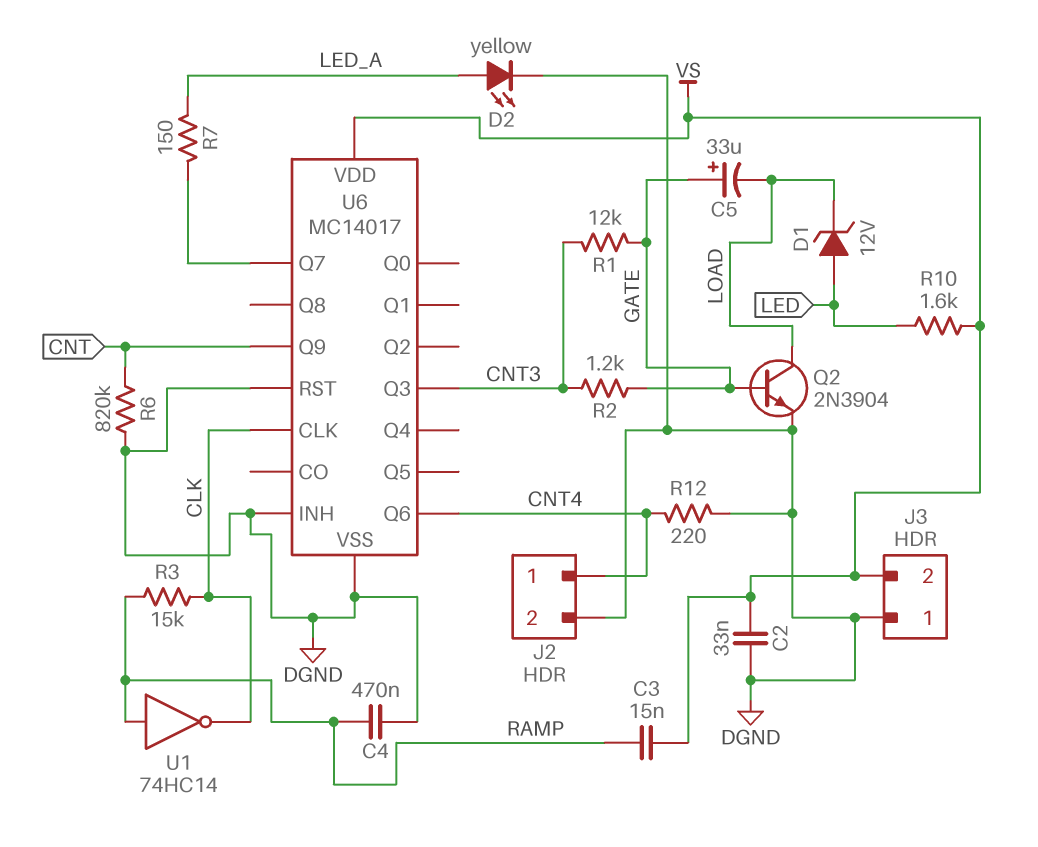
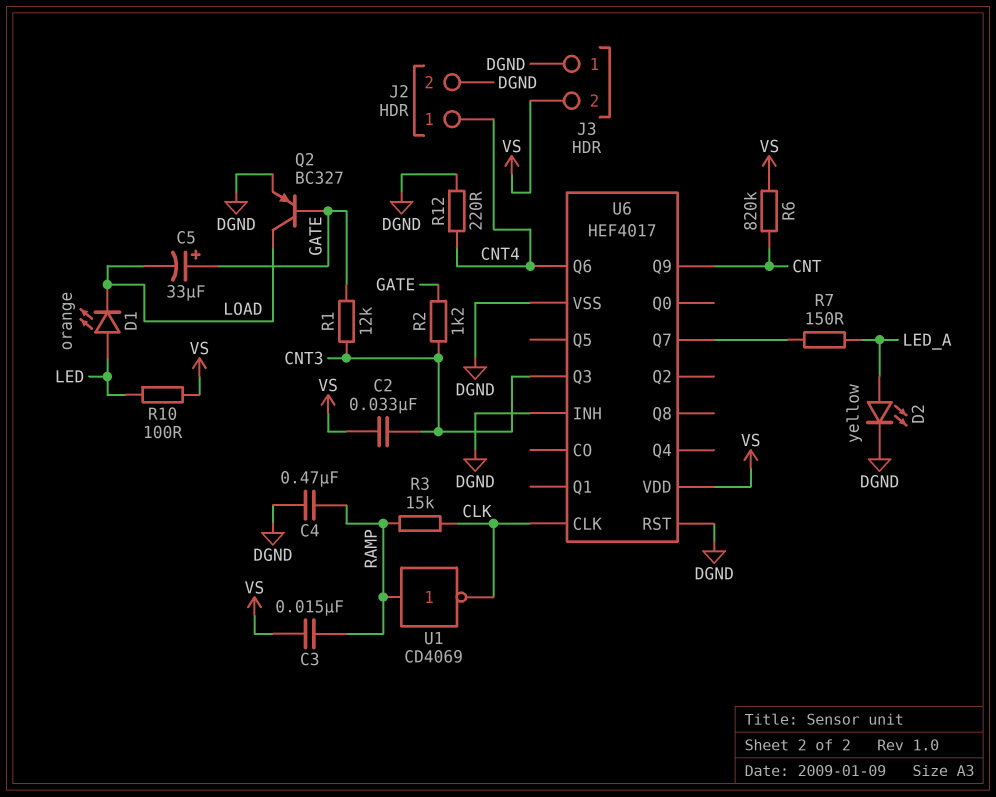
C2: 33nF (DGND, VS) -> 33nF (CNT3, VS)
D1: zener 12V (A LED, K LOAD) -> LED orange (A LED, K LOAD)
Q2: NPN 2N3904 (B GATE, C LOAD, E DGND) -> PNP BC327 (B GATE, C LOAD, E DGND)
R6: 820k (CNT, DGND) -> 820k (CNT, VS)
R10: 1.6k (LED, VS) -> 100 (LED, VS)
U1: NOT 74HC14 (in RAMP, out CLK) -> NOT CD4069 (in RAMP, out CLK)
U6: MC14017 -> HEF4017

